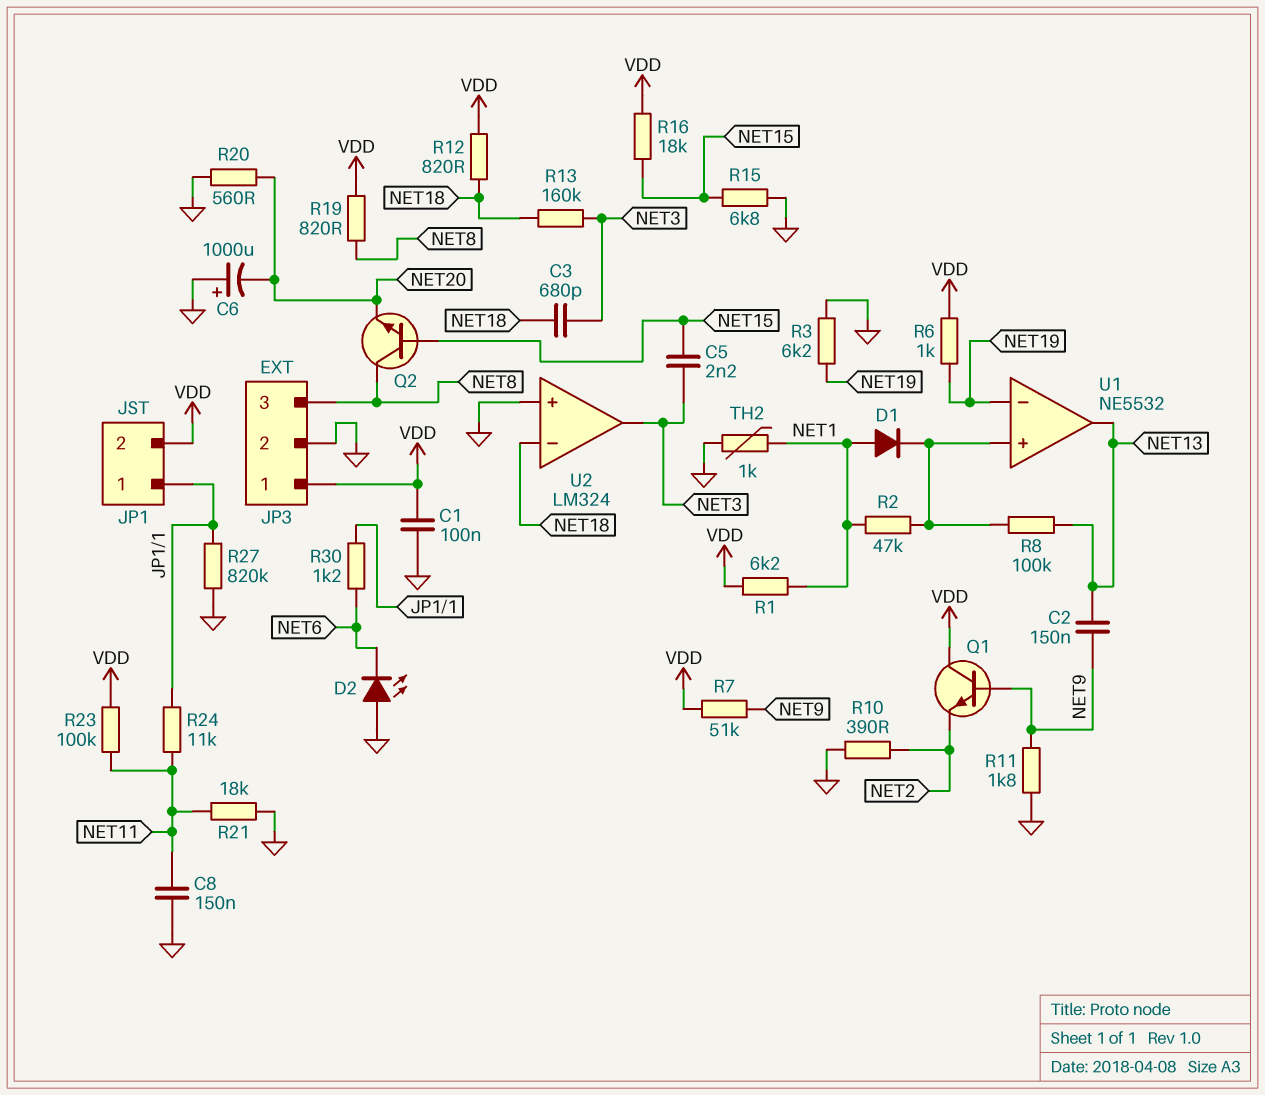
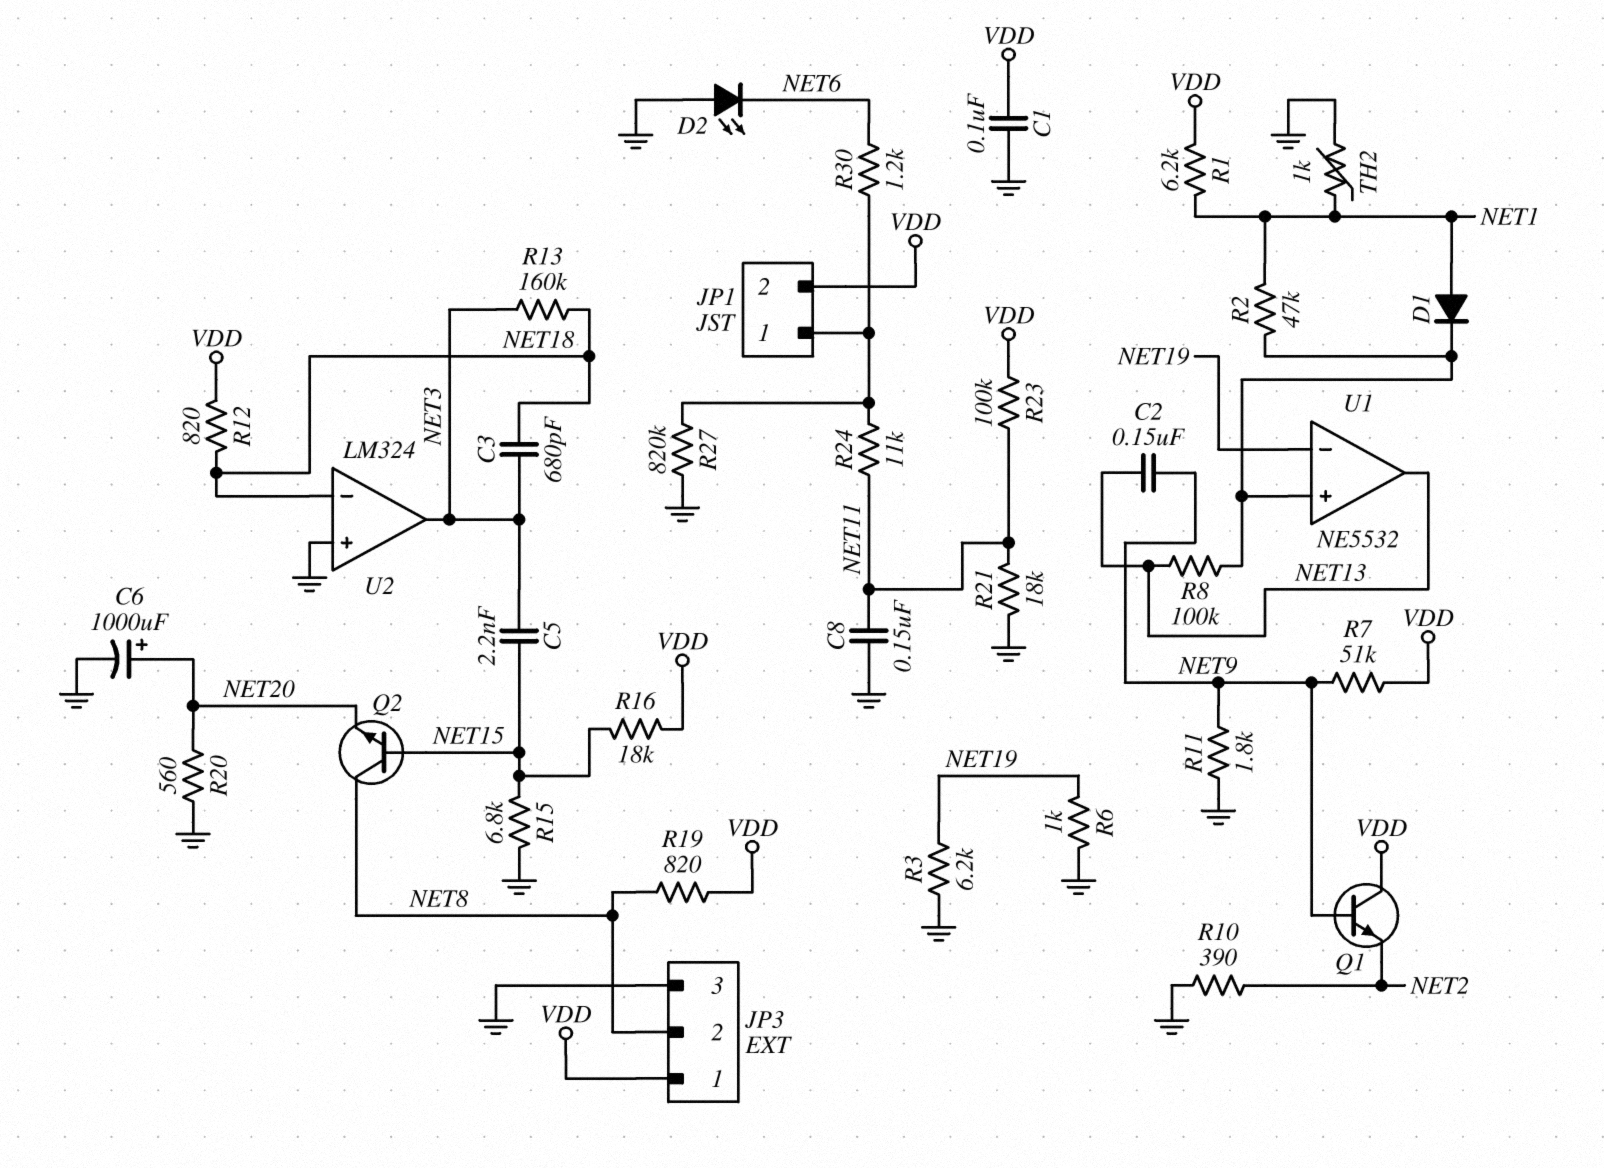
C6: 1000uF (plus GND, minus NET20) -> 1000uF (plus NET20, minus GND)
JP3 pin 2: GND -> NET8
JP3 pin 3: NET8 -> GND
R6: 1k (NET19, VDD) -> 1k (GND, NET19)

